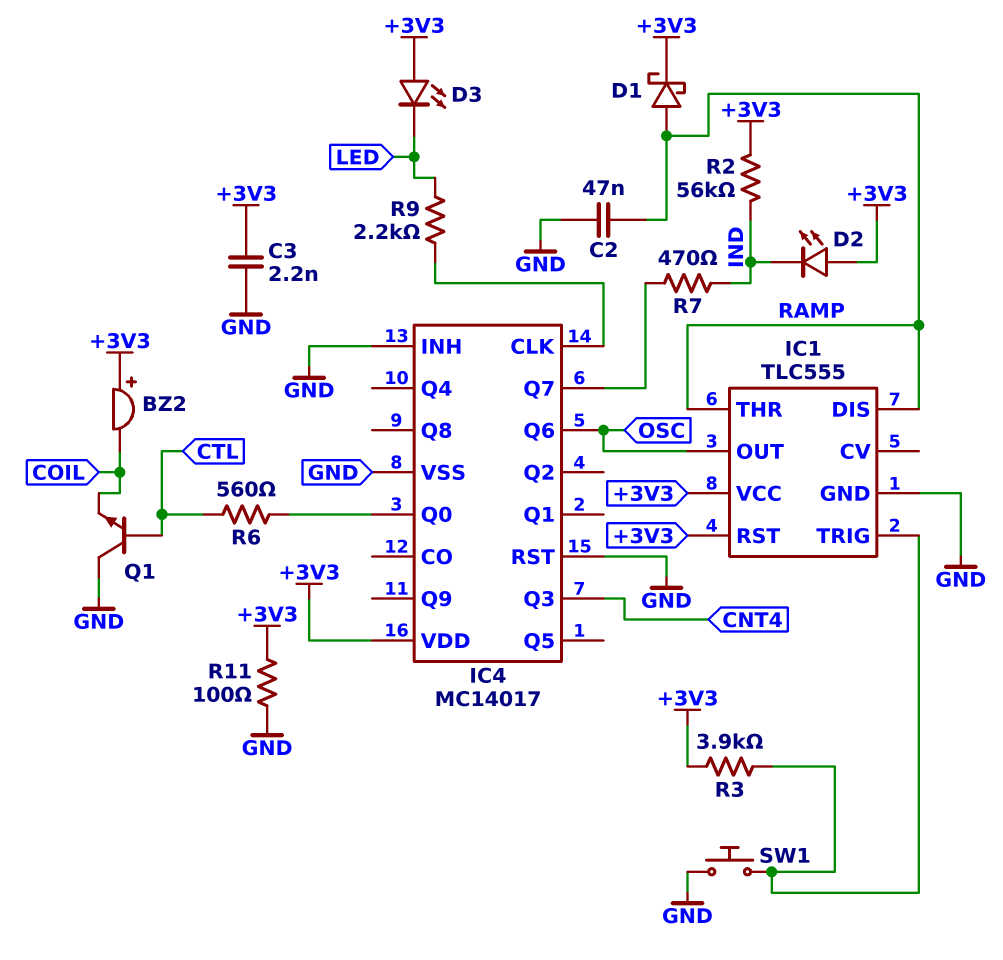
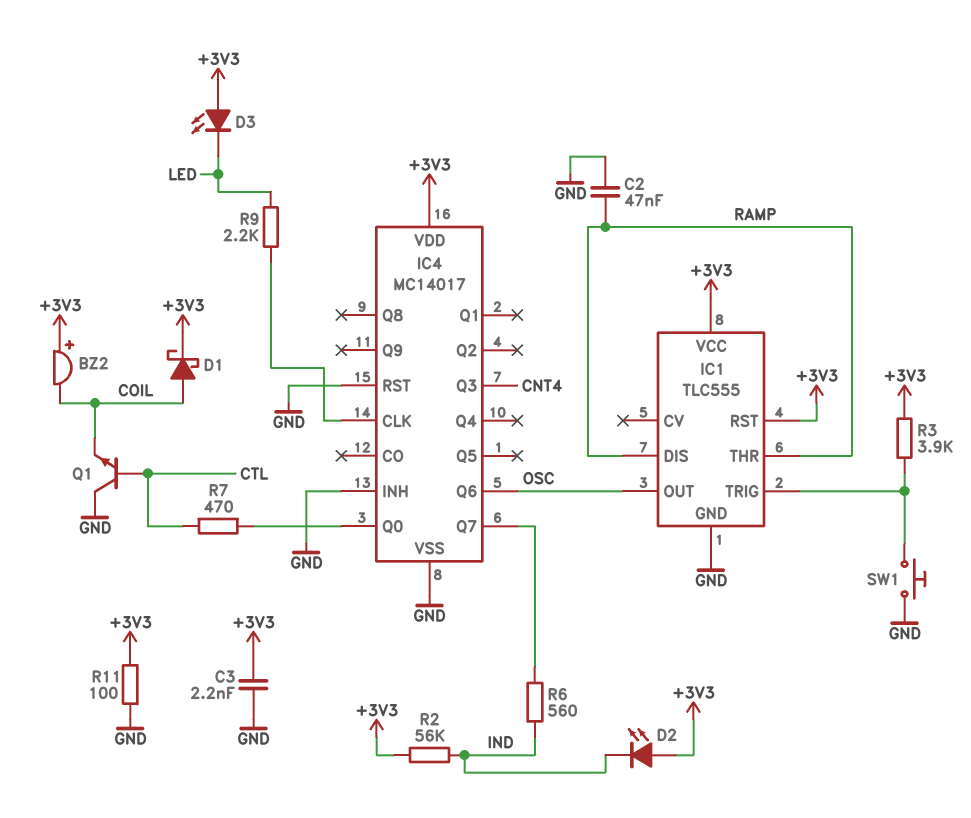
D1: schottky (A RAMP, K +3V3) -> schottky (A COIL, K +3V3)
R6: 560 (CTL, IC4/Q0) -> 560 (IC4/Q7, IND)
R7: 470 (IC4/Q7, IND) -> 470 (CTL, IC4/Q0)

